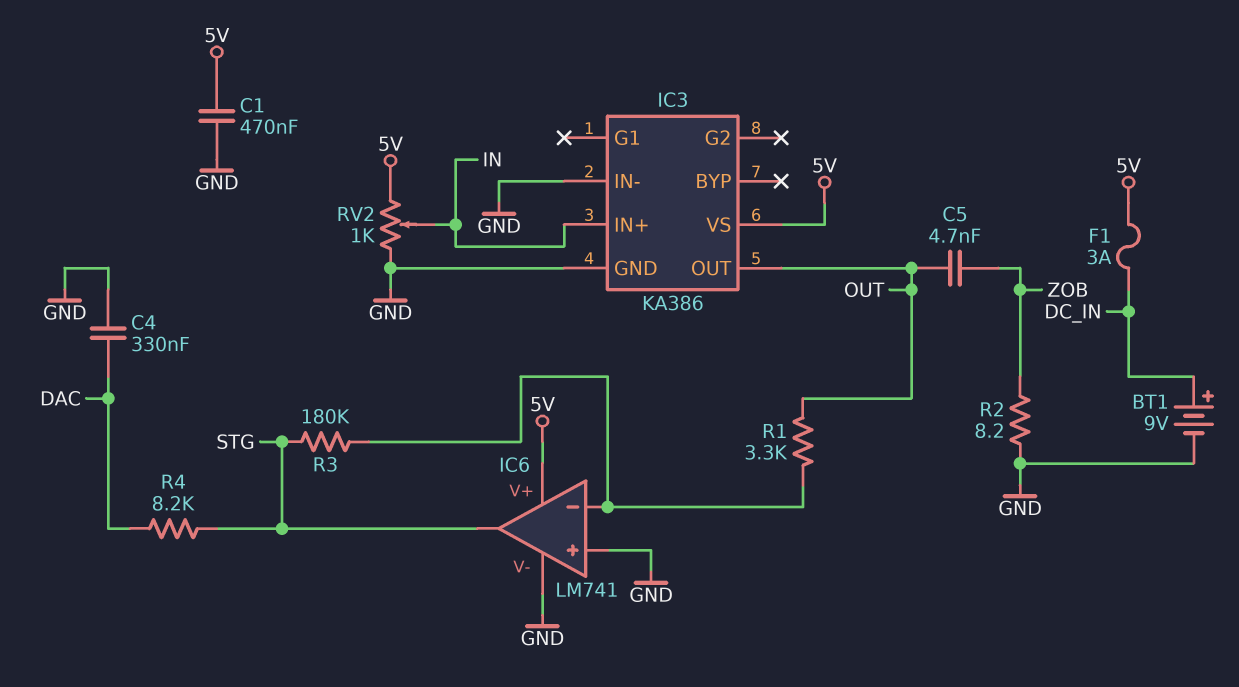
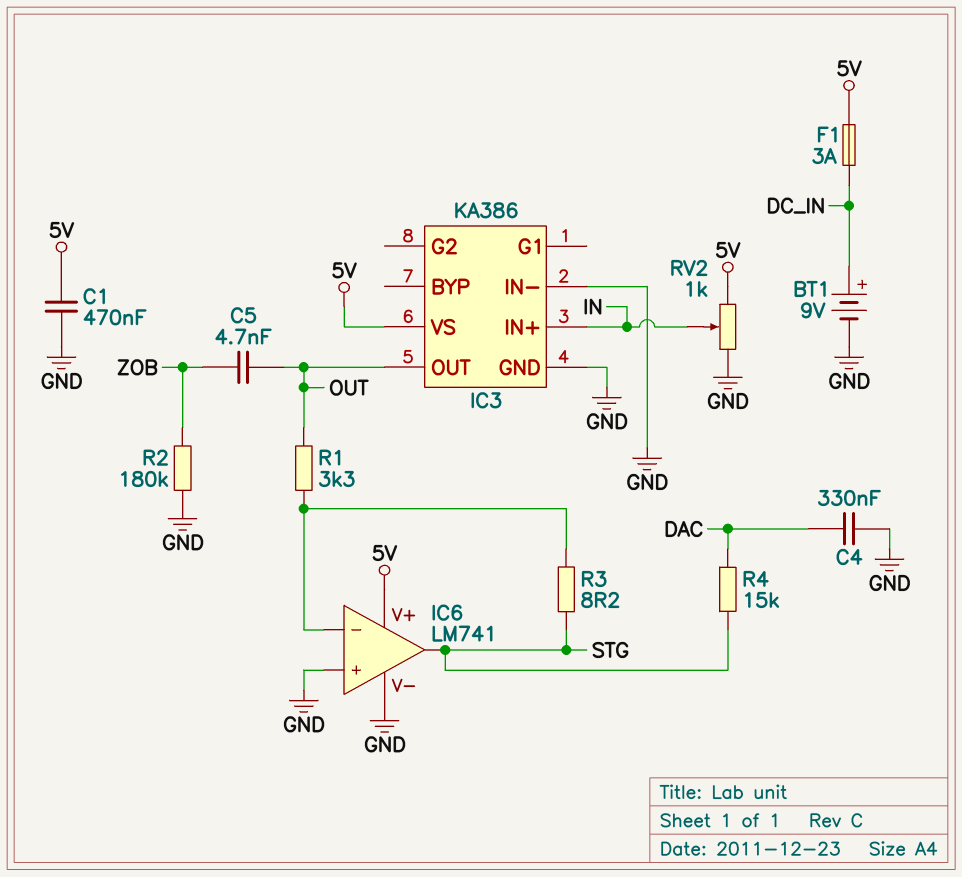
R2: 8.2 (GND, ZOB) -> 180k (GND, ZOB)
R3: 180k (IC6/in-, STG) -> 8.2 (IC6/in-, STG)
R4: 8.2k (DAC, STG) -> 15k (DAC, STG)

